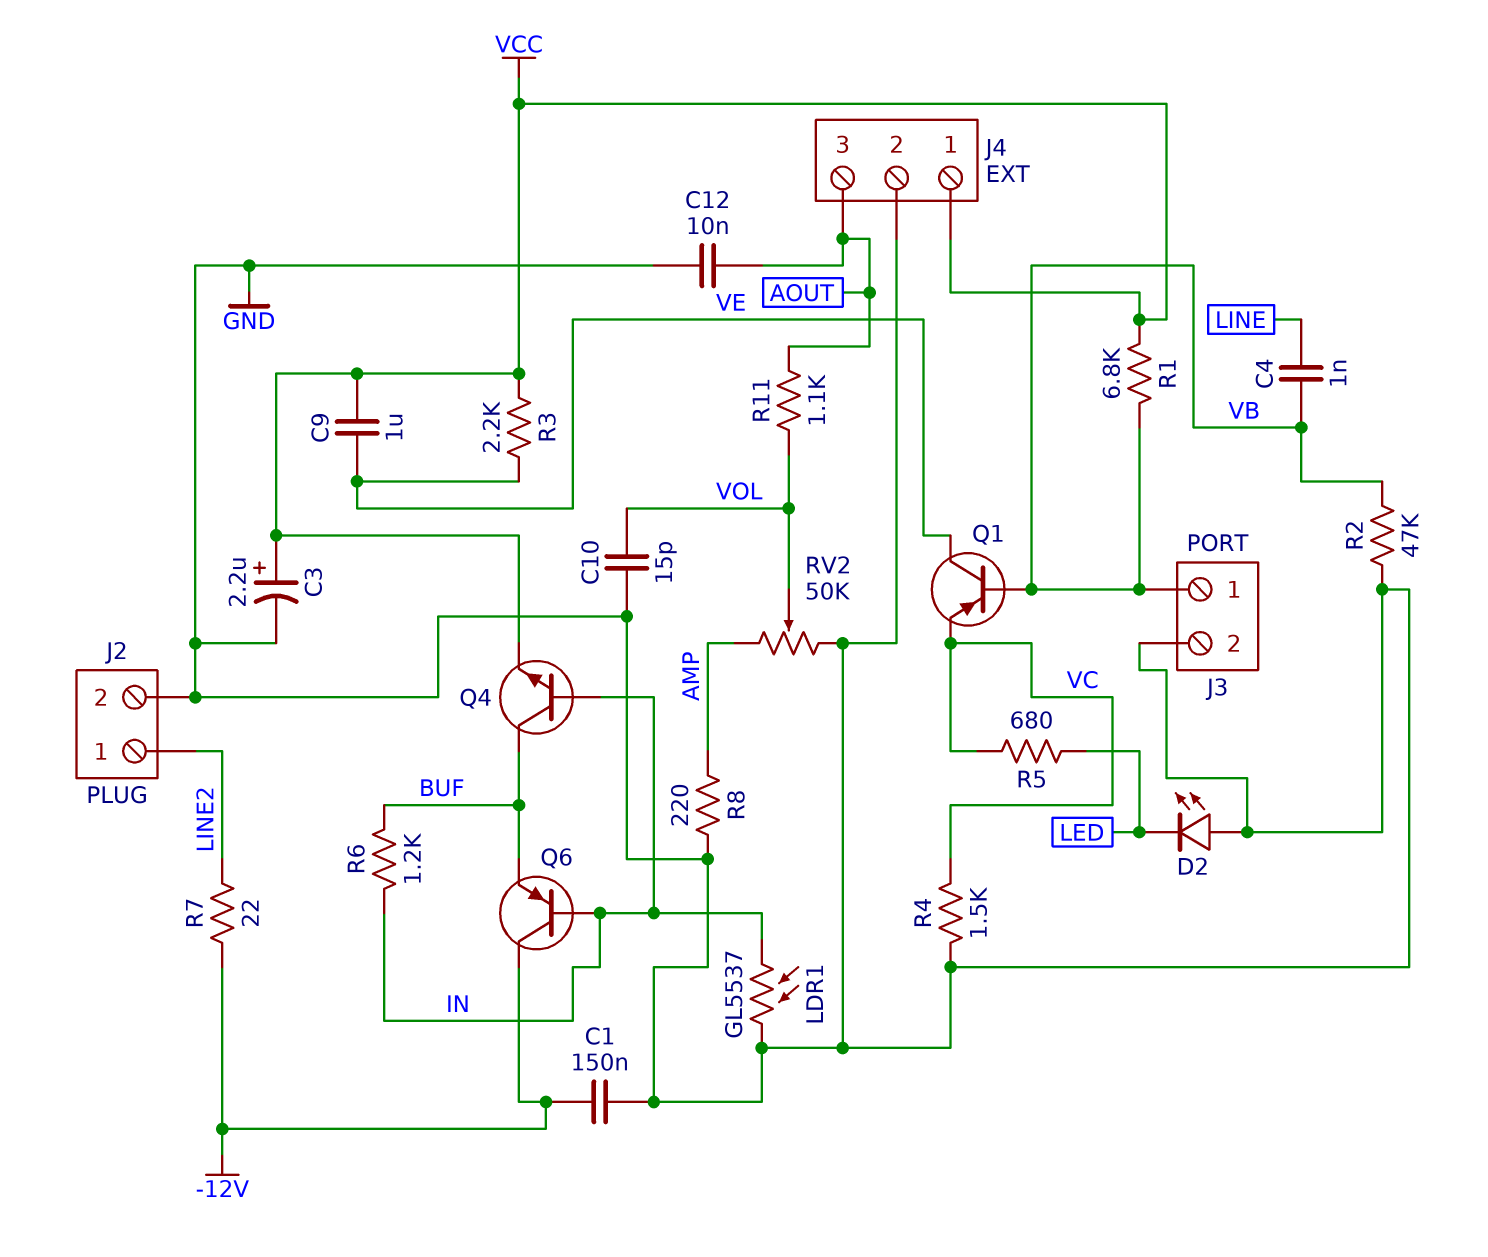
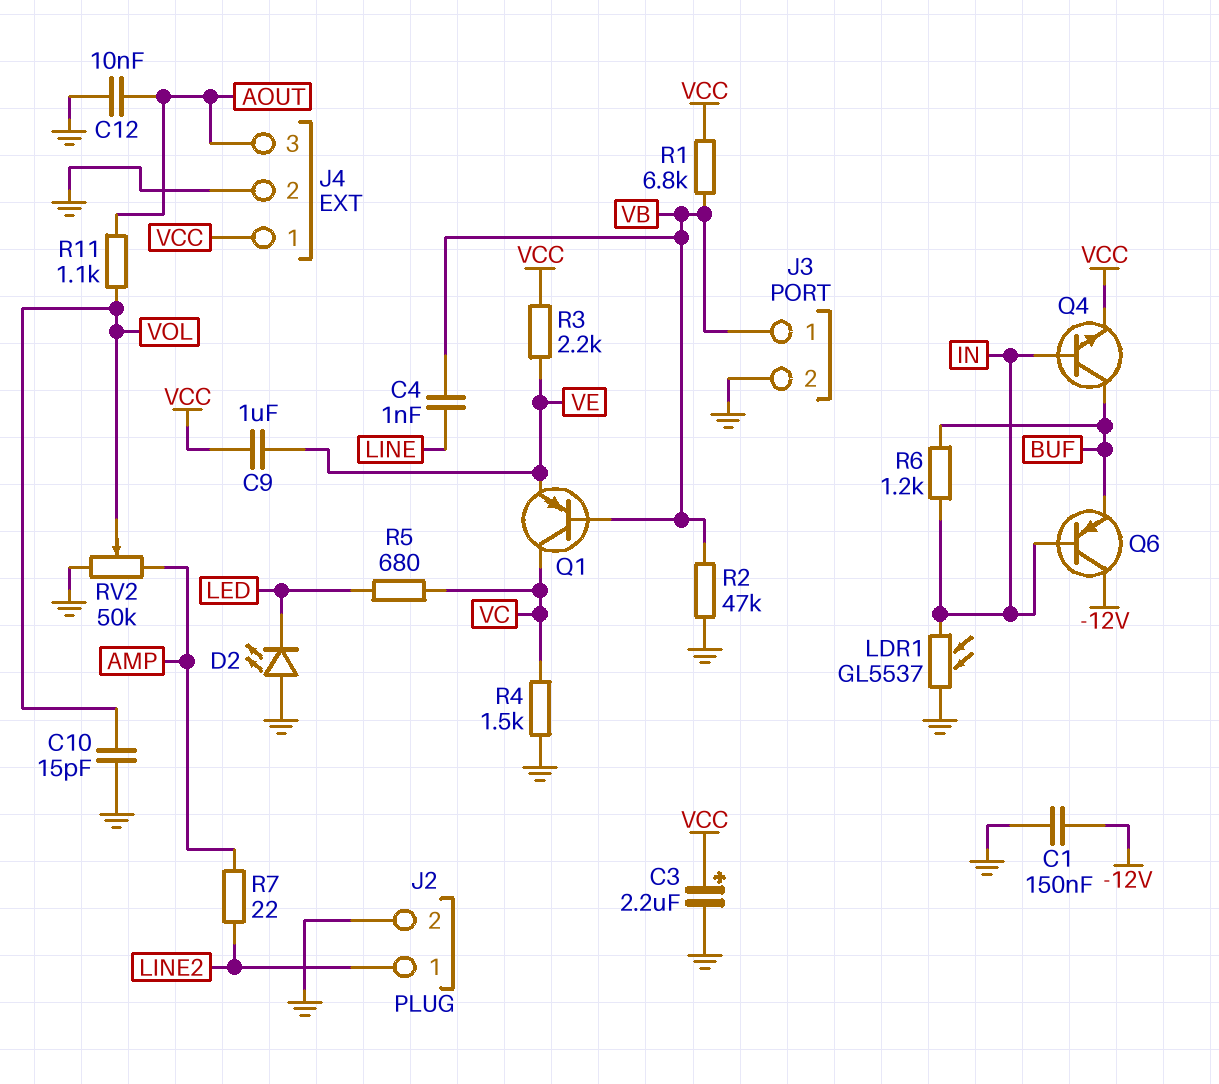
Q1: PNP (B VB, C VE, E VC) -> PNP (B VB, C VC, E VE)
R7: 22 (-12V, LINE2) -> 22 (AMP, LINE2)
R8: 220 (AMP, GND) -> none

